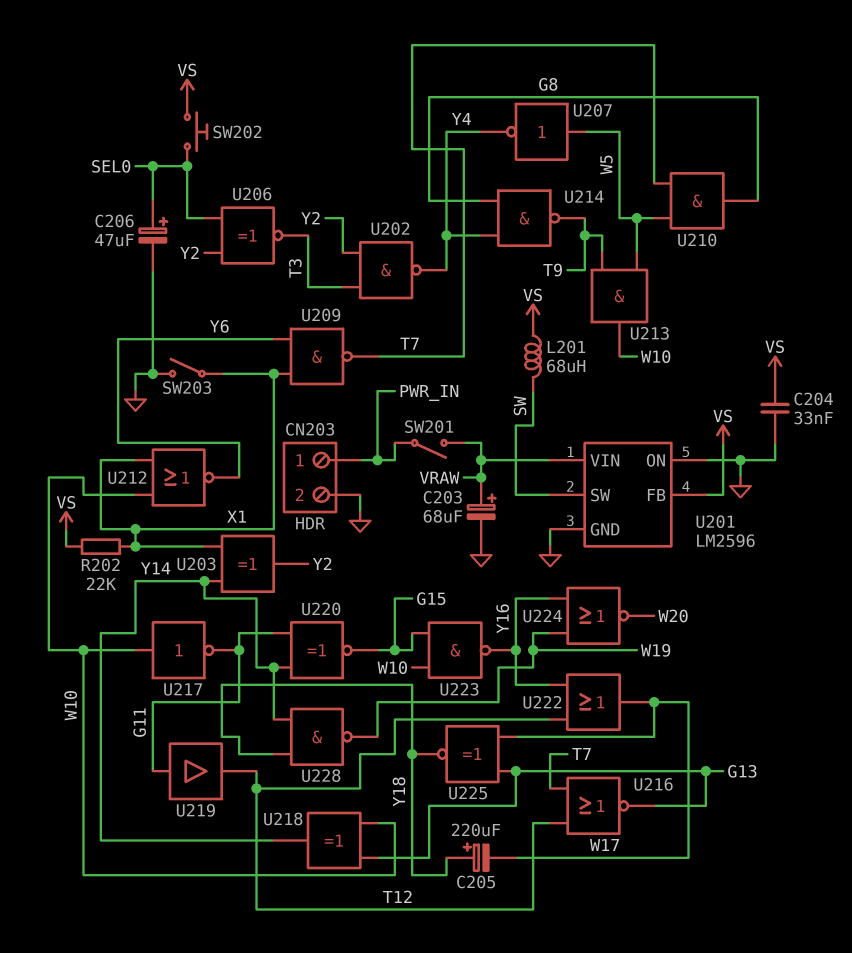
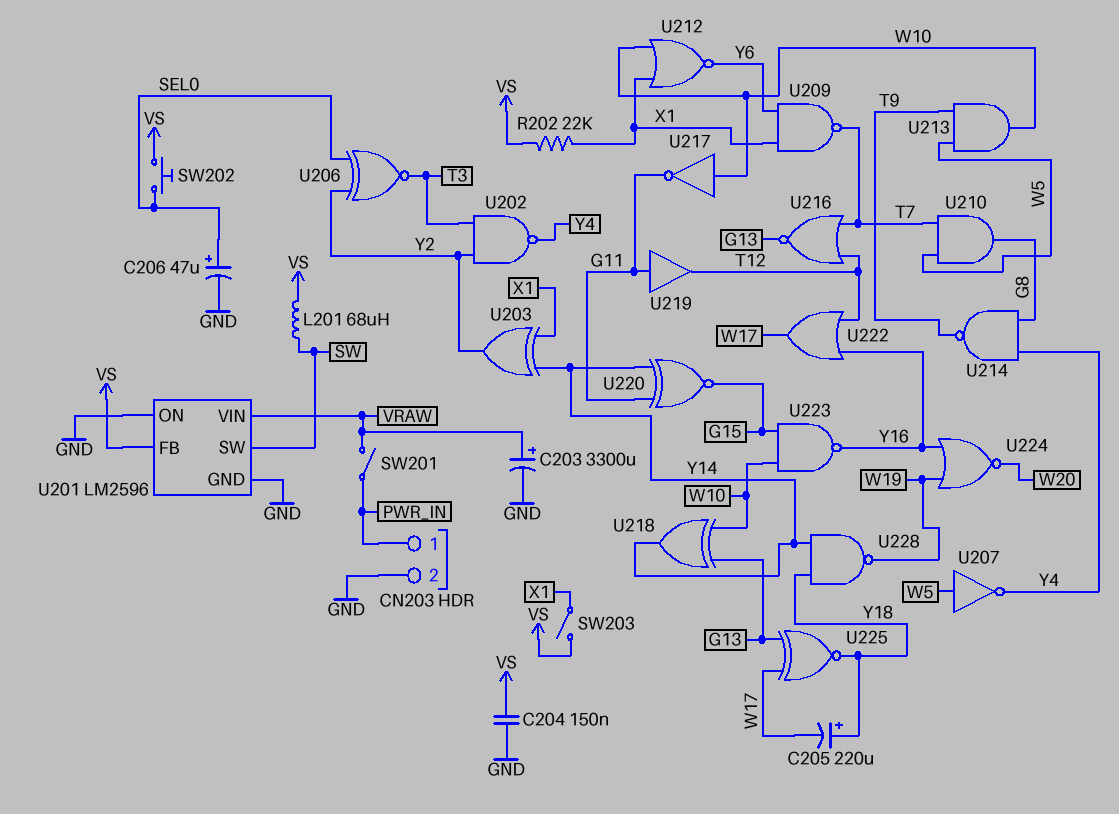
C203: 68uF (plus VRAW, minus GND) -> 3300uF (plus VRAW, minus GND)
C204: 33nF (GND, VS) -> 150nF (GND, VS)
SW203: switch (GND, X1) -> switch (VS, X1)

